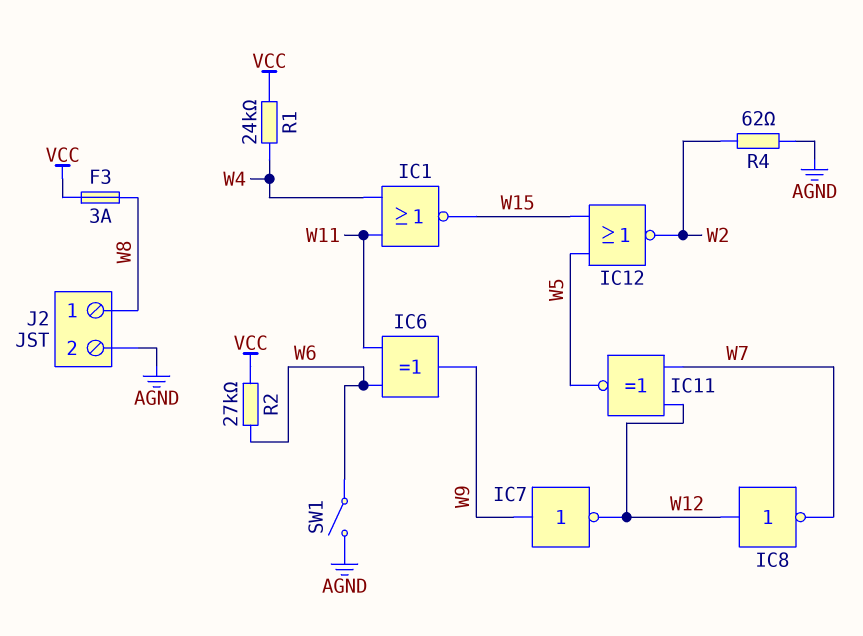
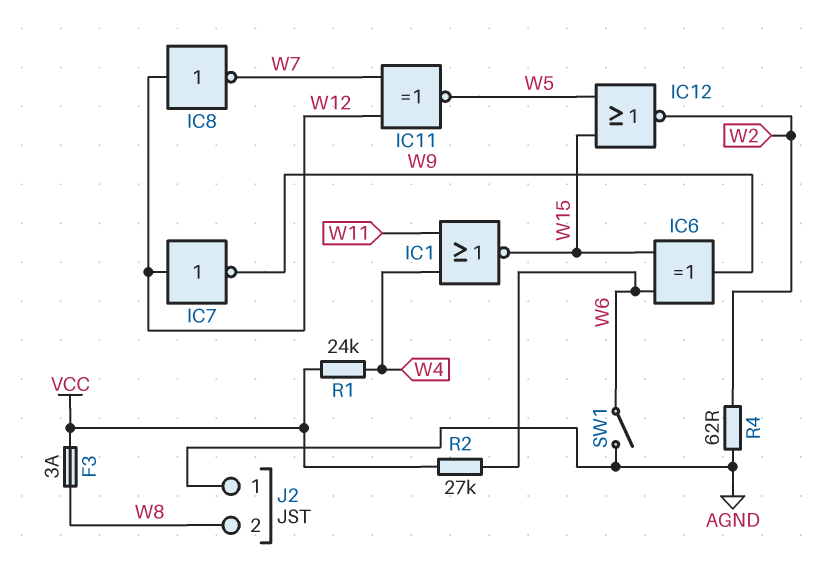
IC6: XOR (in W6, in W11, out W9) -> XOR (in W6, in W15, out W9)
IC7: NOT (in W9, out W12) -> NOT (in W12, out W9)
J2 pin 1: W8 -> AGND
J2 pin 2: AGND -> W8

